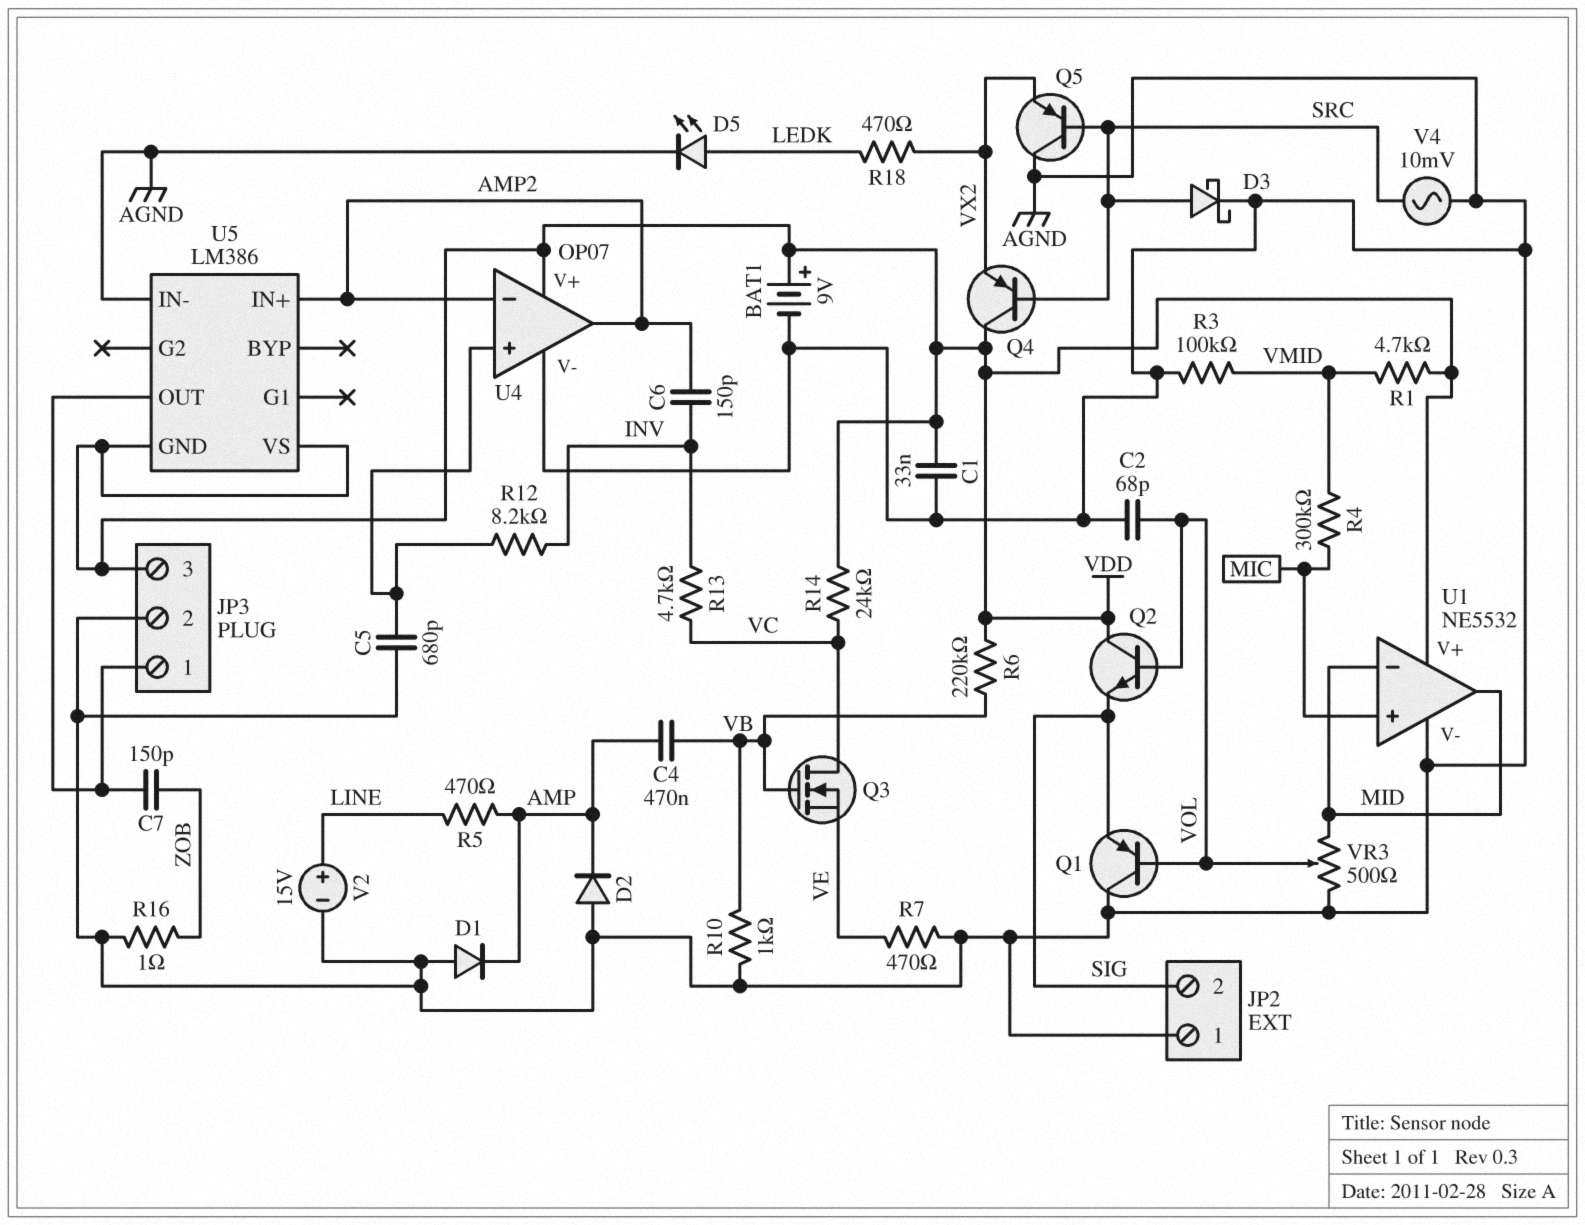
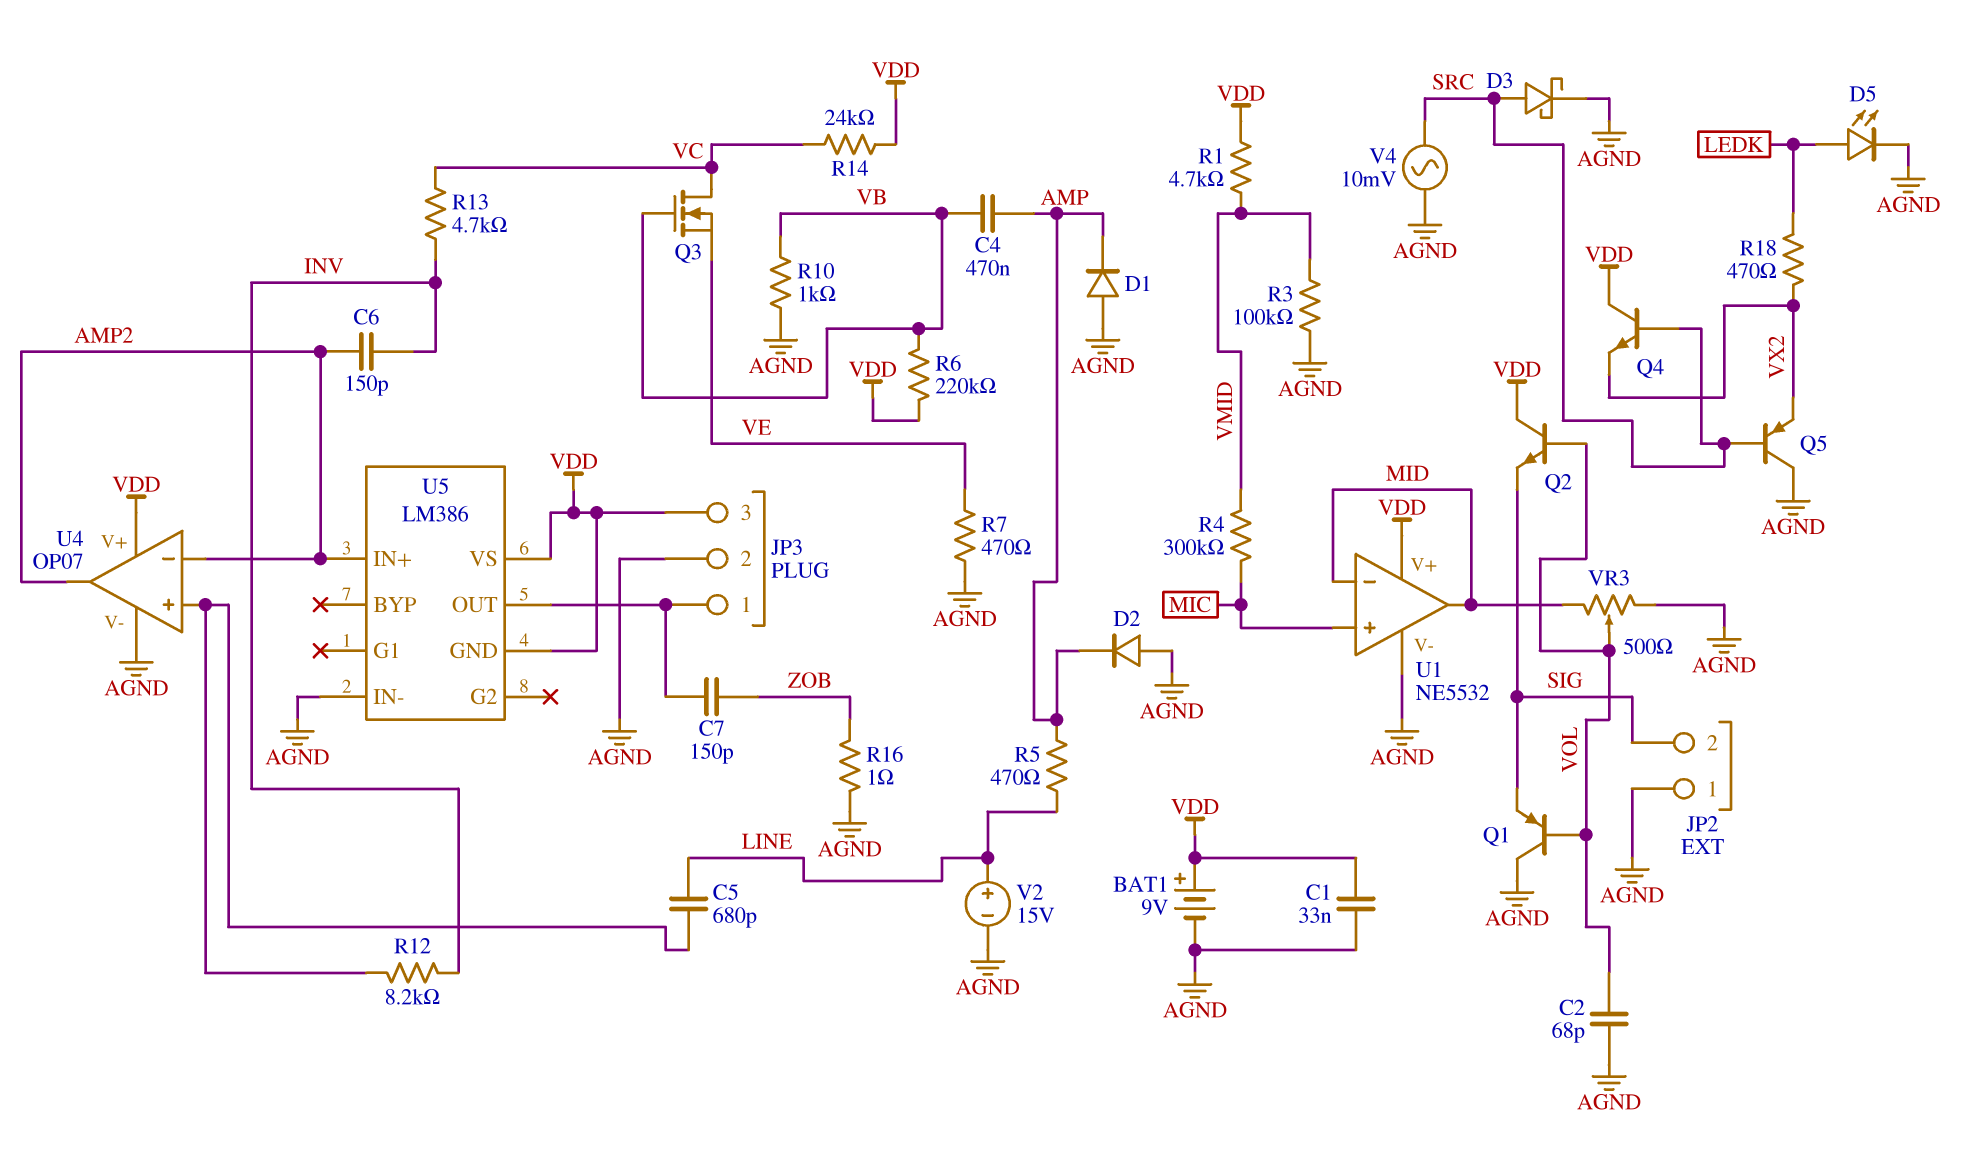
C5: 680pF (AGND, U4/in+) -> 680pF (LINE, U4/in+)
Q4: PNP (B SRC, C VDD, E VX2) -> NPN (B SRC, C VDD, E VX2)

